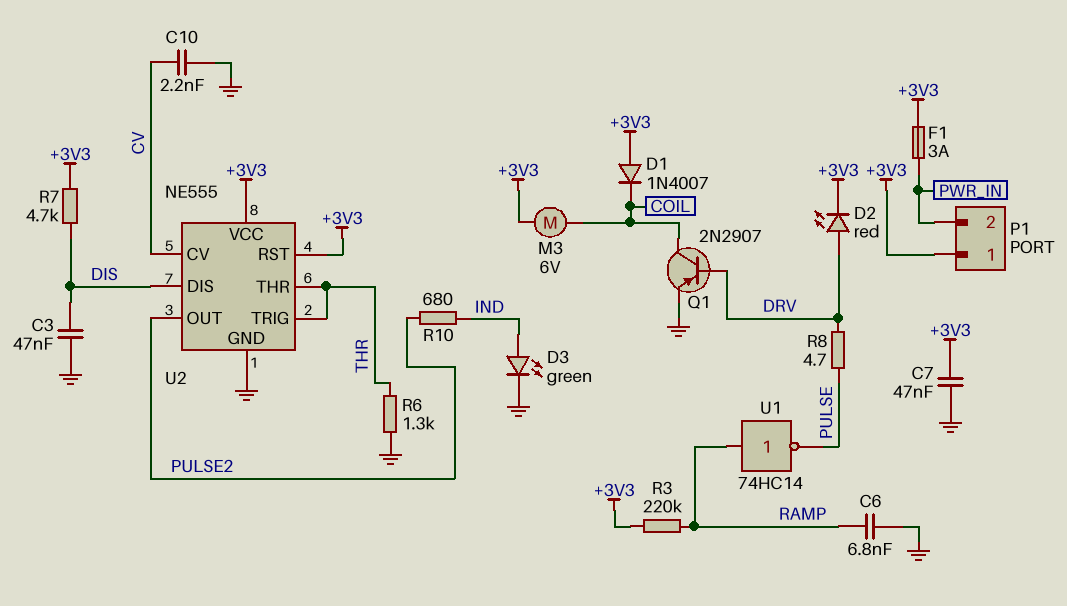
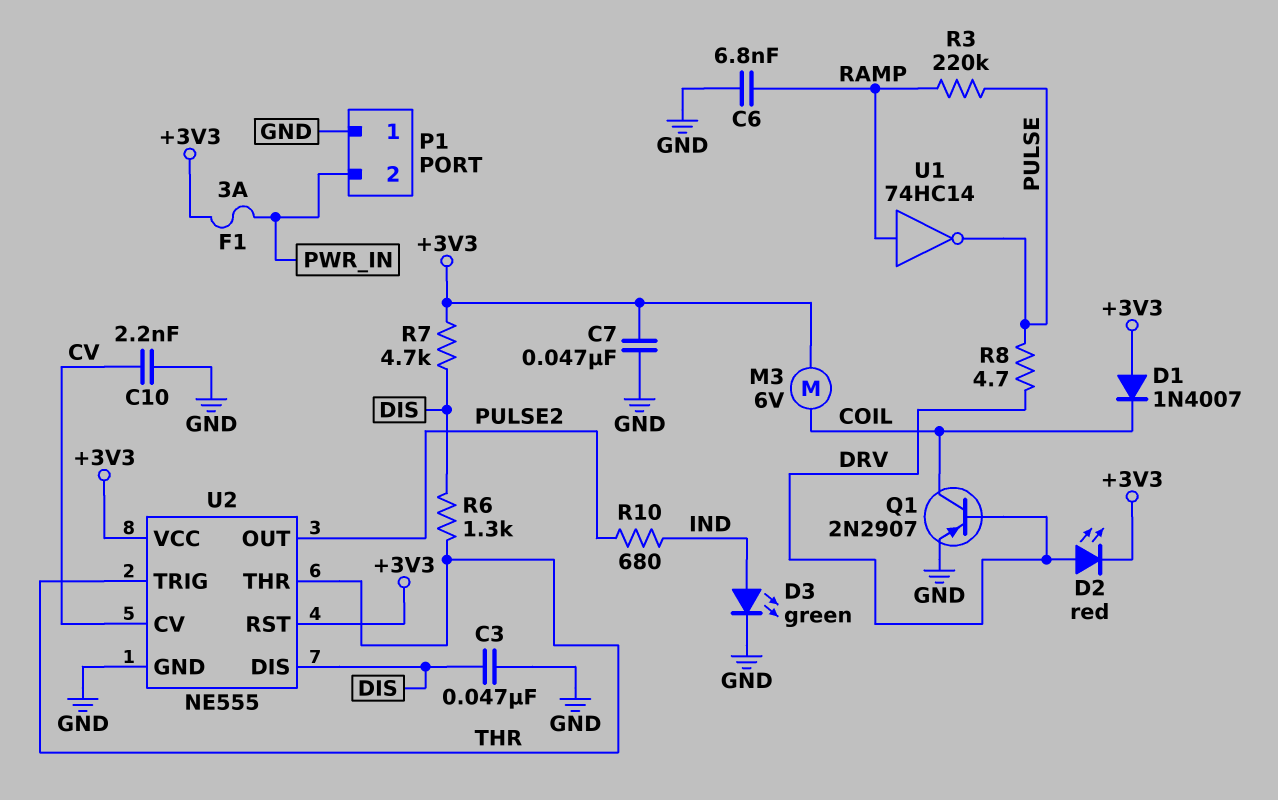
P1 pin 1: +3V3 -> GND
R3: 220k (+3V3, RAMP) -> 220k (PULSE, RAMP)
R6: 1.3k (GND, THR) -> 1.3k (DIS, THR)

